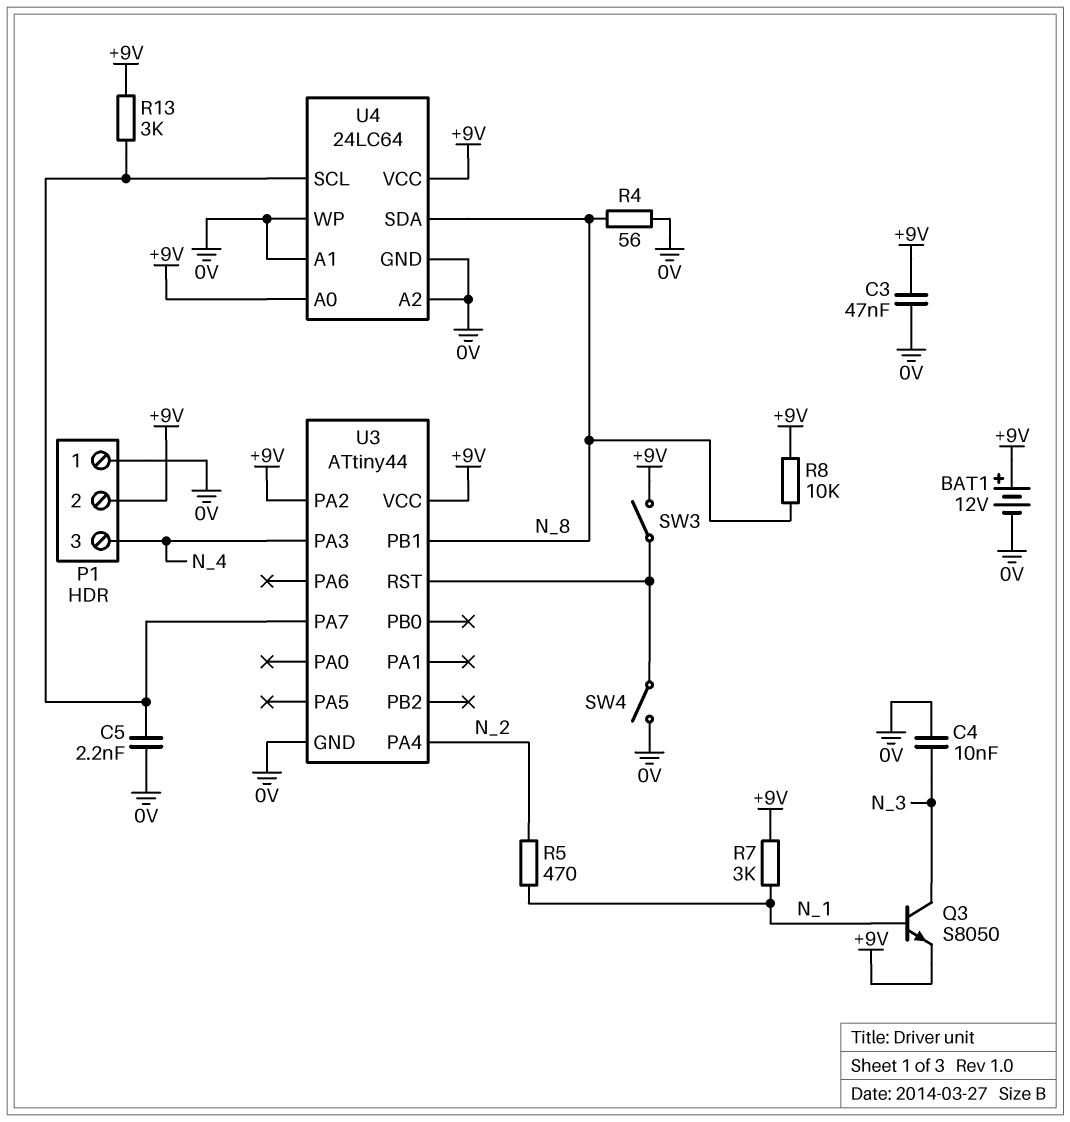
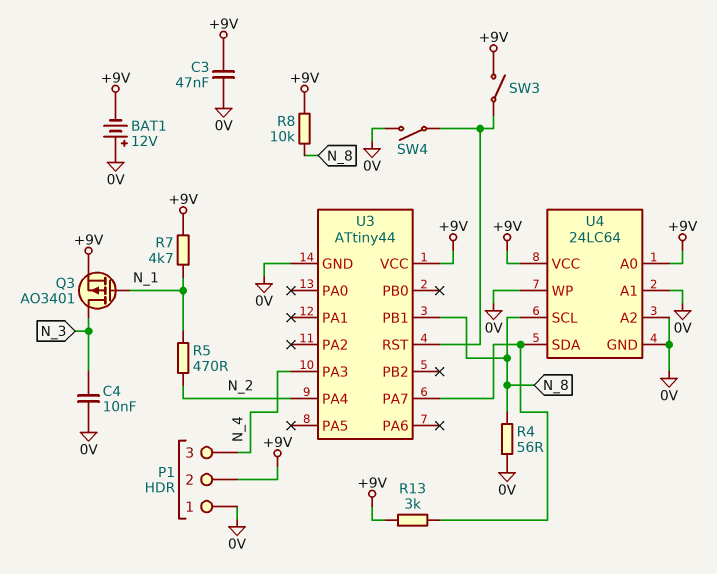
BAT1: 12V (plus +9V, minus 0V) -> 12V (plus 0V, minus +9V)
C5: 2.2nF (0V, U3/PA7) -> none
Q3: NPN S8050 (B N_1, C N_3, E +9V) -> PMOS AO3401 (G N_1, D N_3, S +9V)
R7: 3k (+9V, N_1) -> 4.7k (+9V, N_1)
U3 pin PA2: +9V -> none
U4 pin SCL: U3/PA7 -> N_8
U4 pin SDA: N_8 -> U3/PA7

